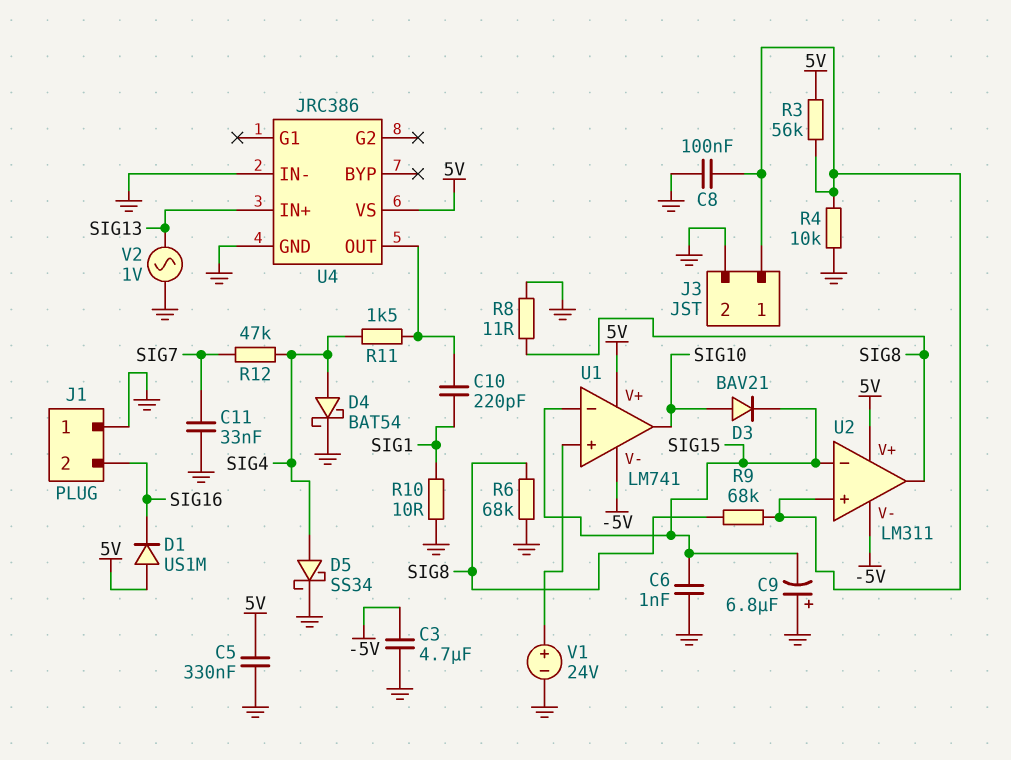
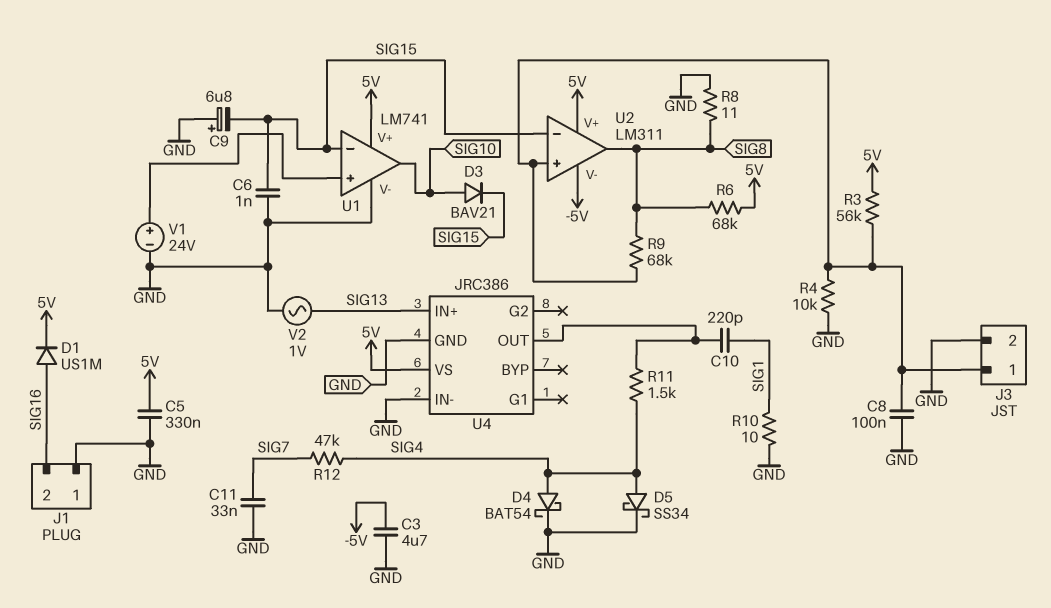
D1: diode US1M (A 5V, K SIG16) -> diode US1M (A SIG16, K 5V)
R6: 68k (GND, SIG8) -> 68k (5V, SIG8)
U1 pin V-: -5V -> GND

